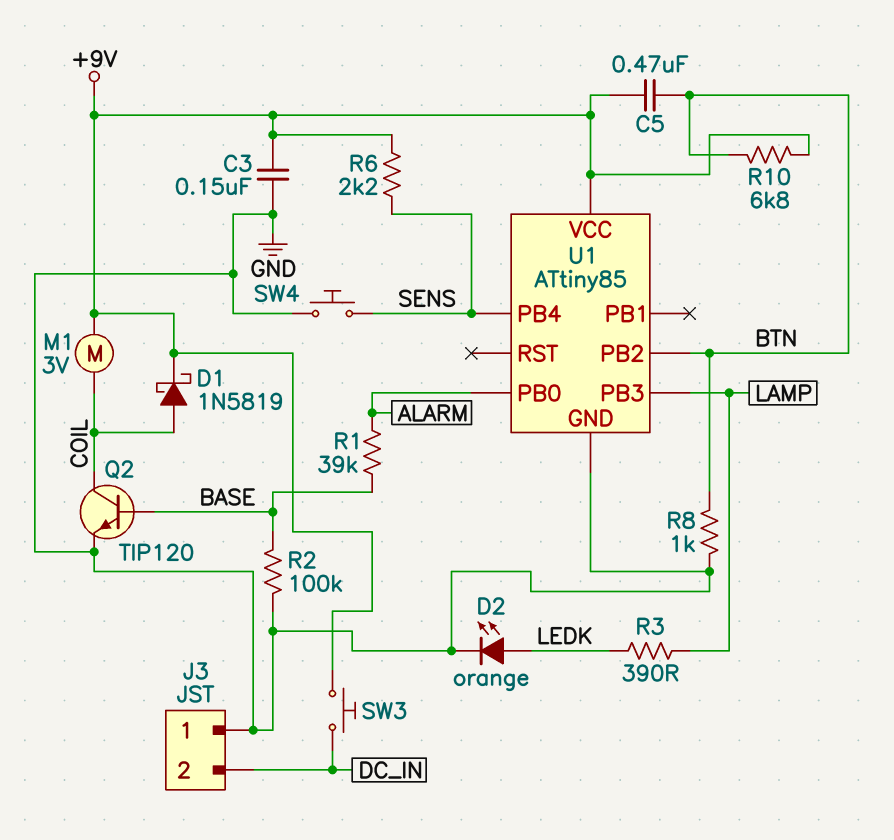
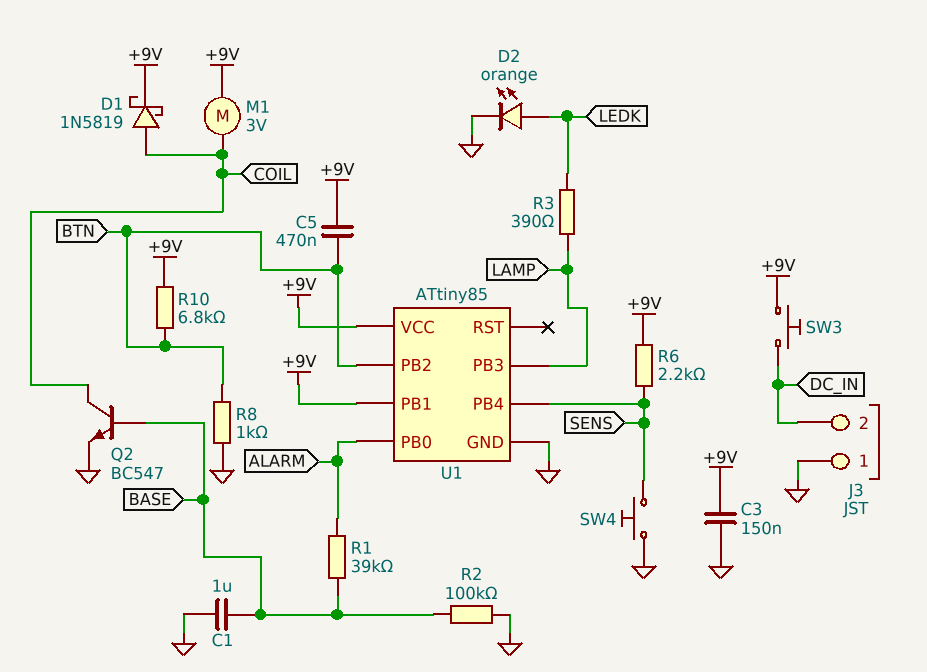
C1: none -> 1uF (BASE, GND)
Q2: NPN TIP120 (B BASE, C COIL, E GND) -> NPN BC547 (B BASE, C COIL, E GND)
U1 pin PB1: none -> +9V

